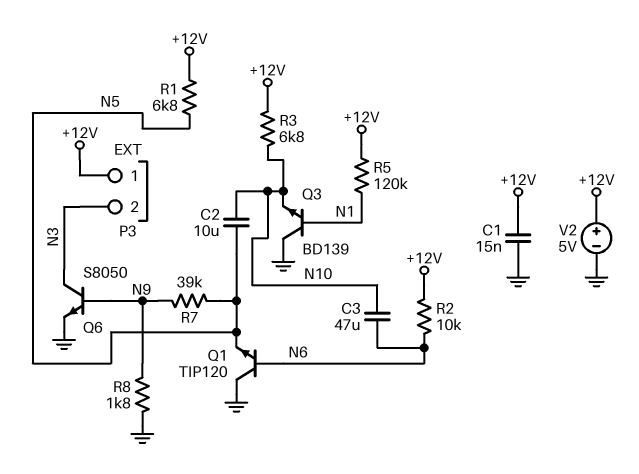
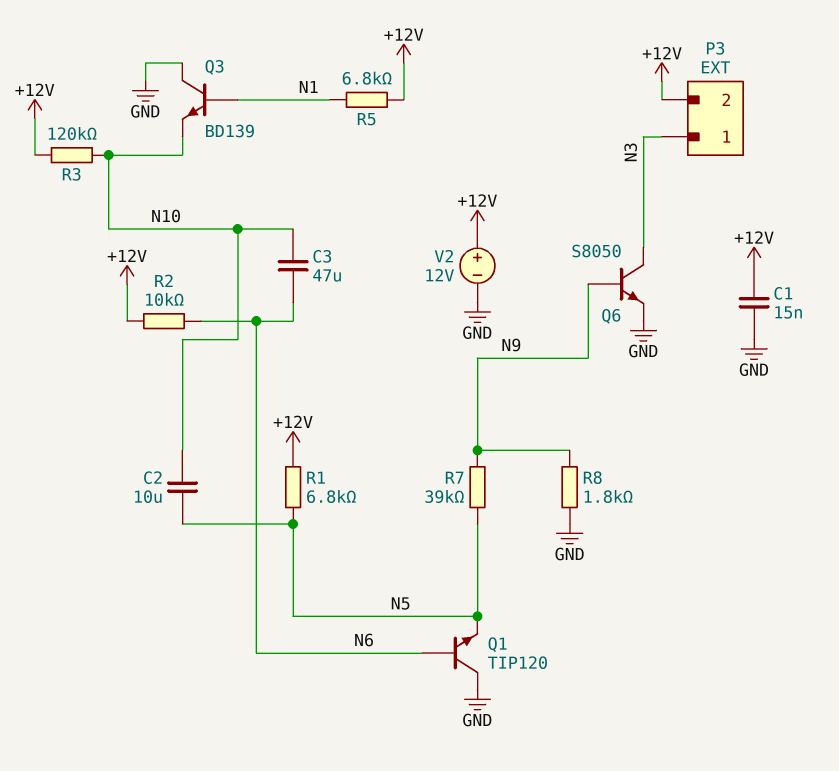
P3 pin 1: +12V -> N3
P3 pin 2: N3 -> +12V
R3: 6.8k (+12V, N10) -> 120k (+12V, N10)
R5: 120k (+12V, N1) -> 6.8k (+12V, N1)
V2: 5V (plus +12V, minus GND) -> 12V (plus +12V, minus GND)

